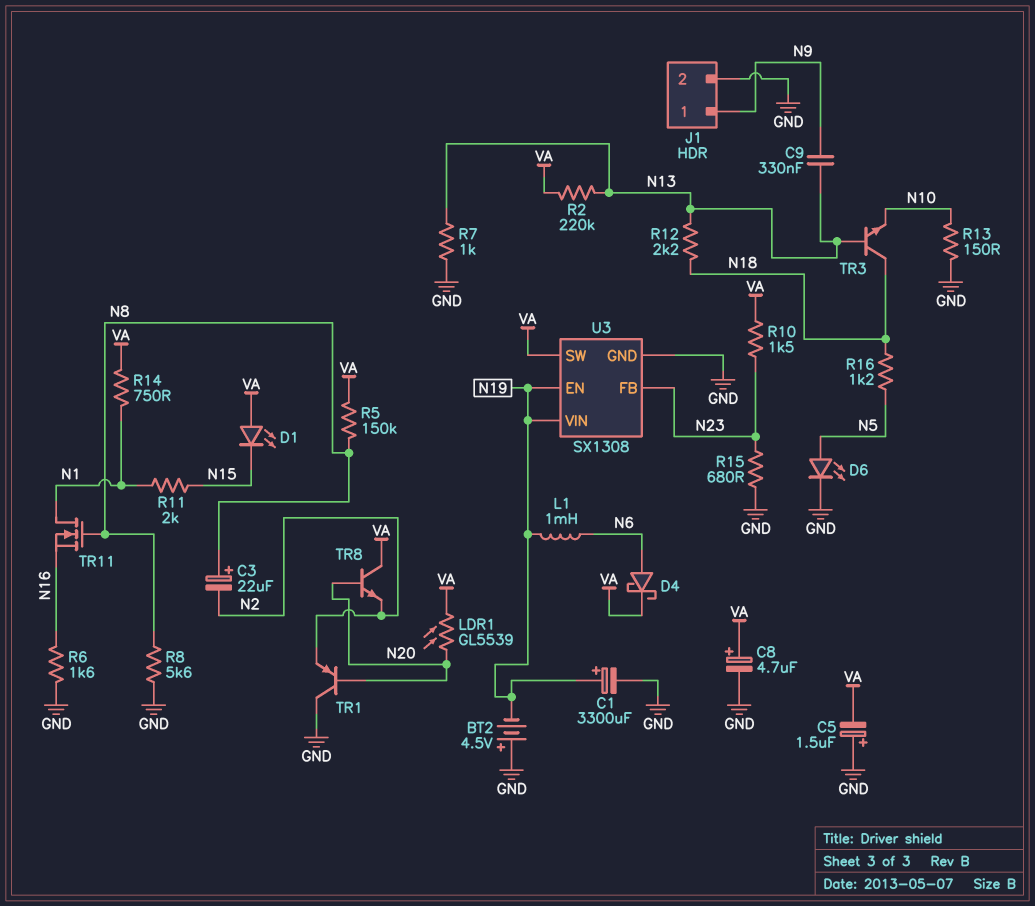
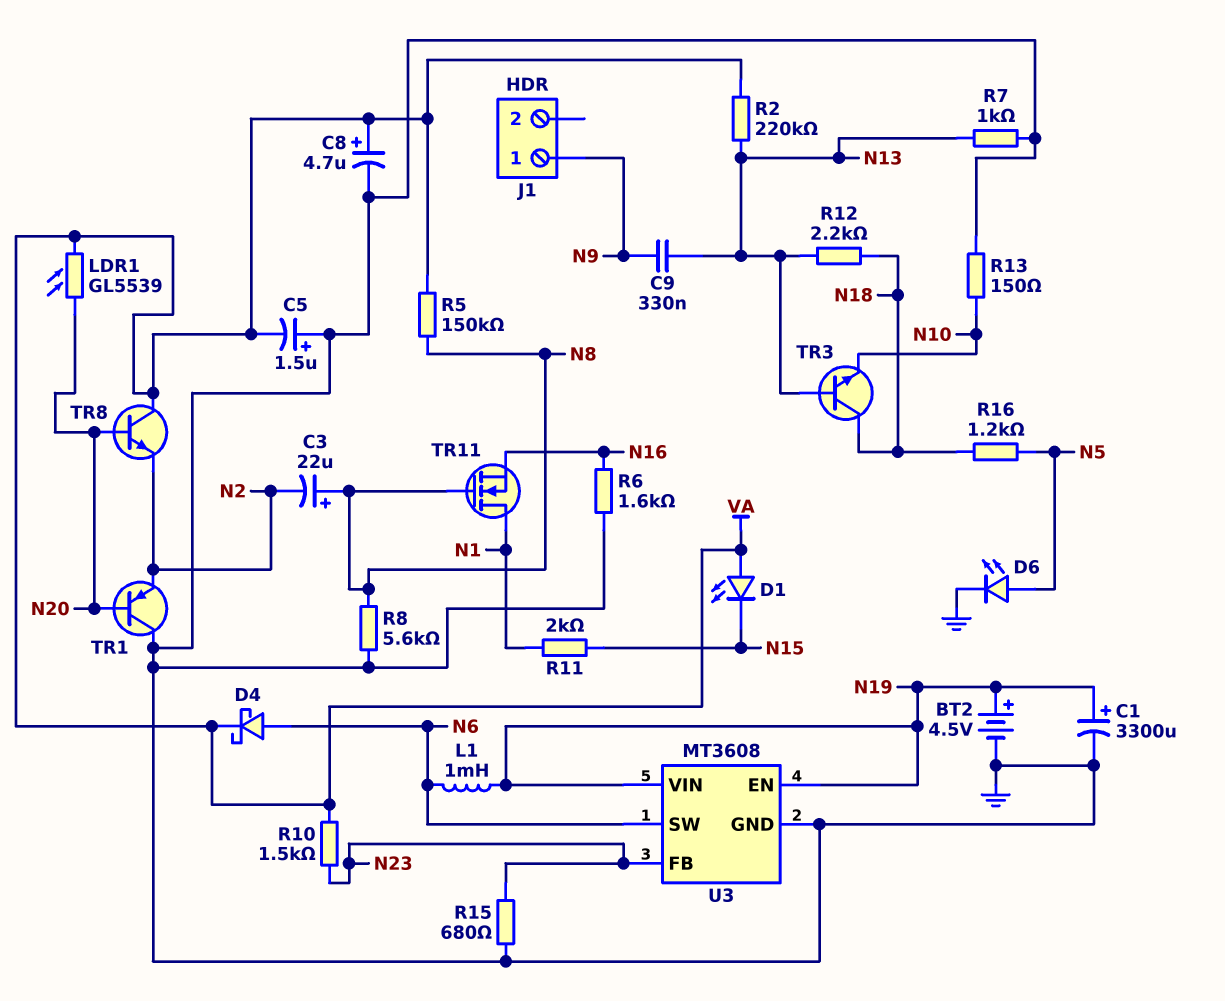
BT2: 4.5V (plus GND, minus N19) -> 4.5V (plus N19, minus GND)
J1 pin 2: GND -> none
R14: 750 (N1, VA) -> none
U3: SX1308 -> MT3608
U3 pin SW: VA -> N6

